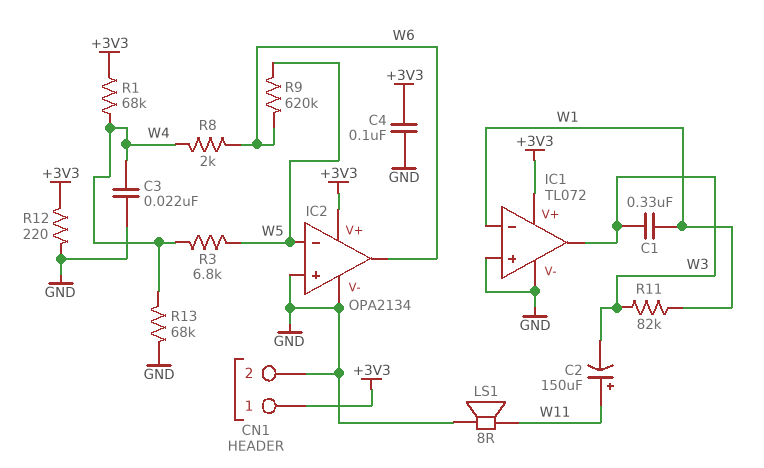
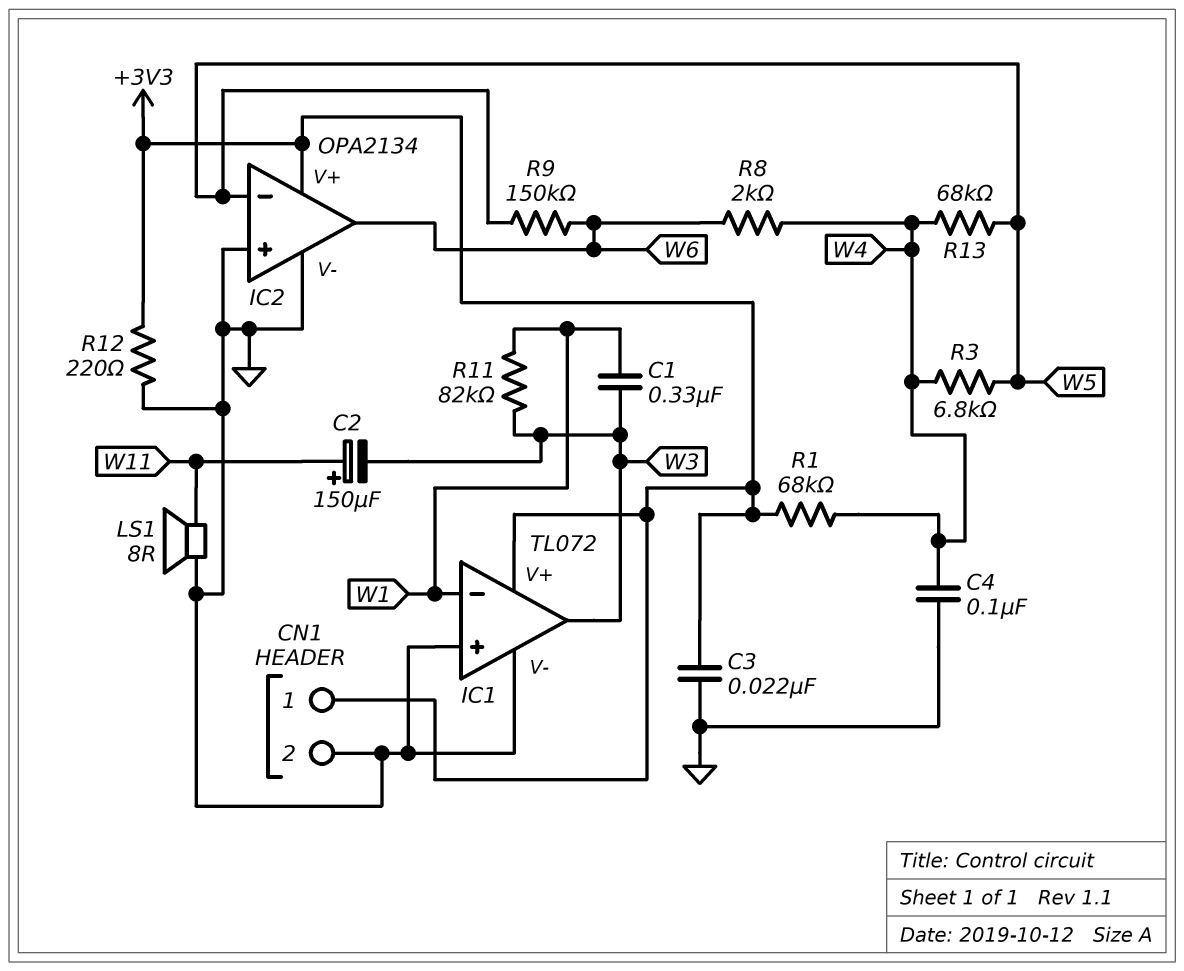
C3: 22nF (GND, W4) -> 22nF (+3V3, GND)
C4: 100nF (+3V3, GND) -> 100nF (GND, W4)
R9: 620k (W5, W6) -> 150k (W5, W6)
R13: 68k (GND, W4) -> 68k (W4, W5)

